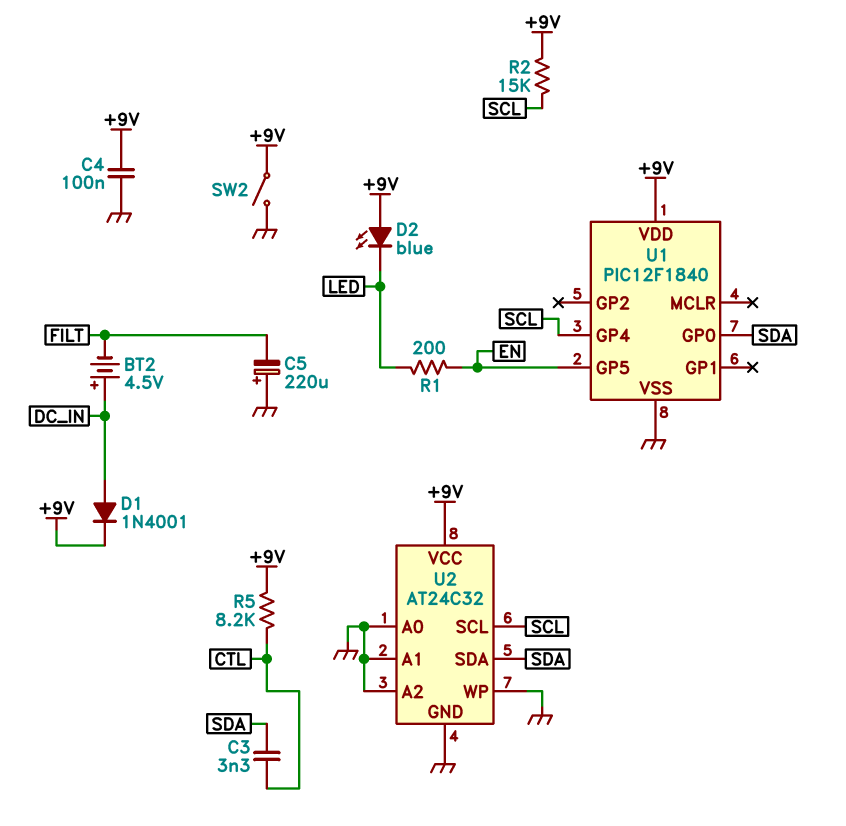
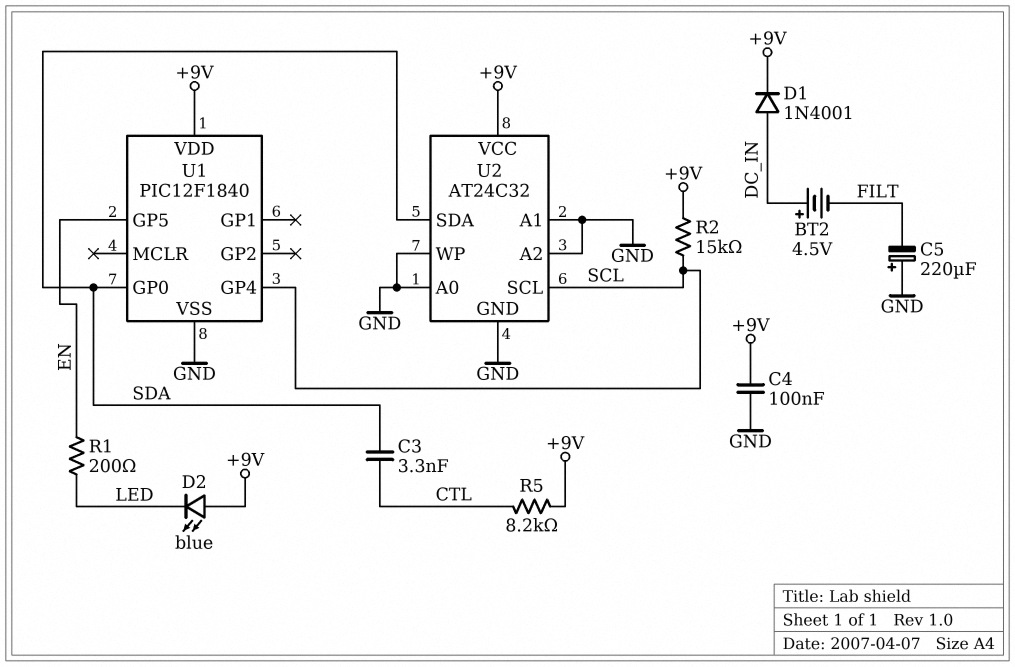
SW2: switch (+9V, GND) -> none

